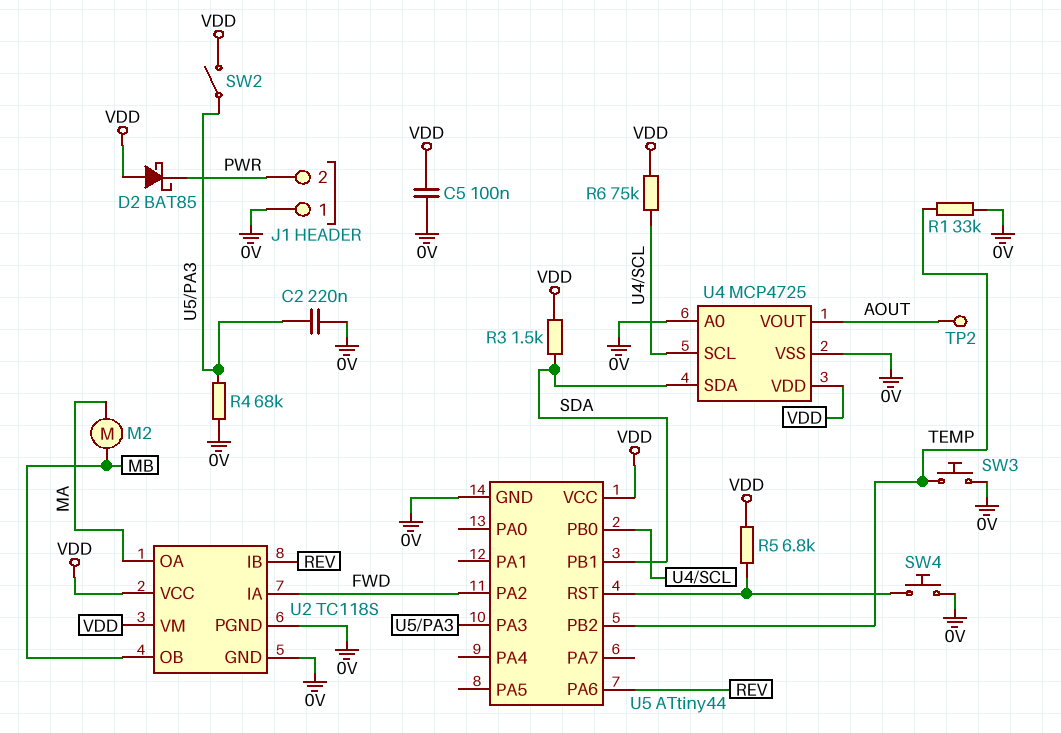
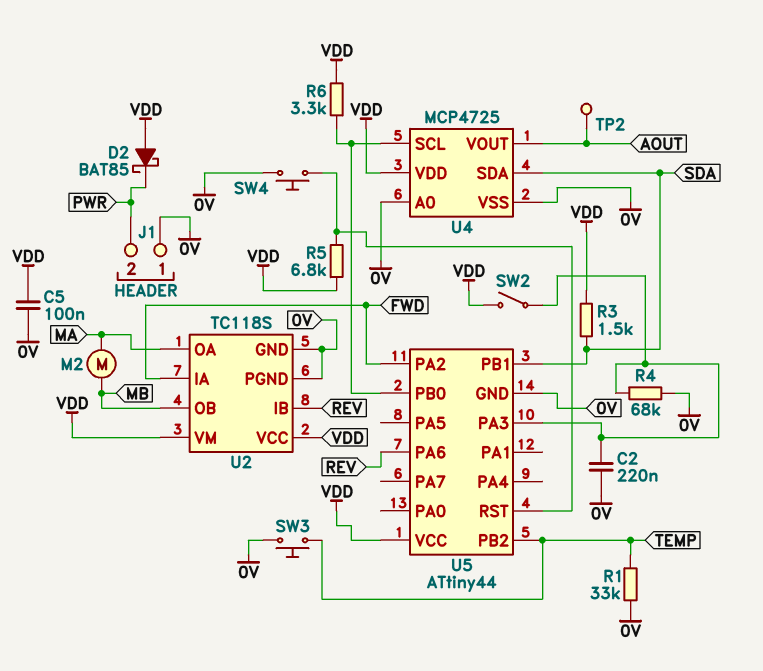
R6: 75k (U4/SCL, VDD) -> 3.3k (U4/SCL, VDD)

